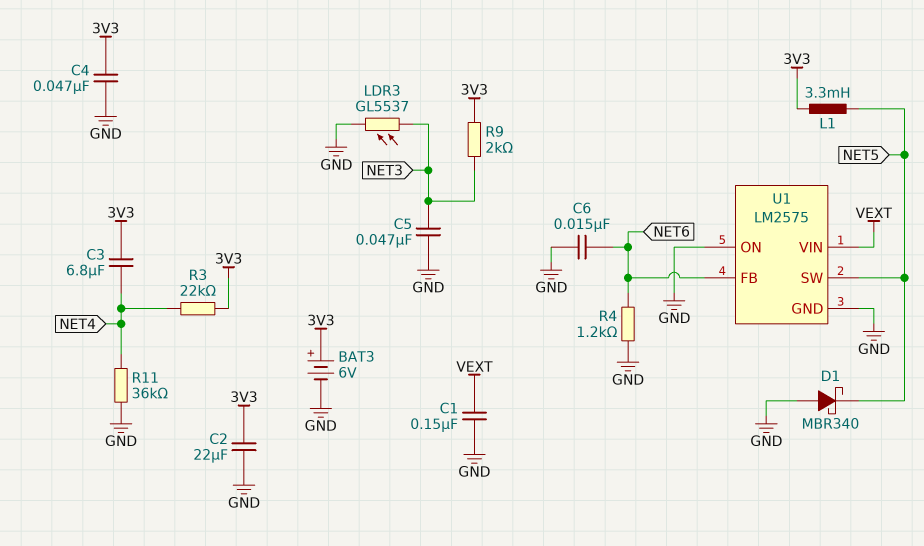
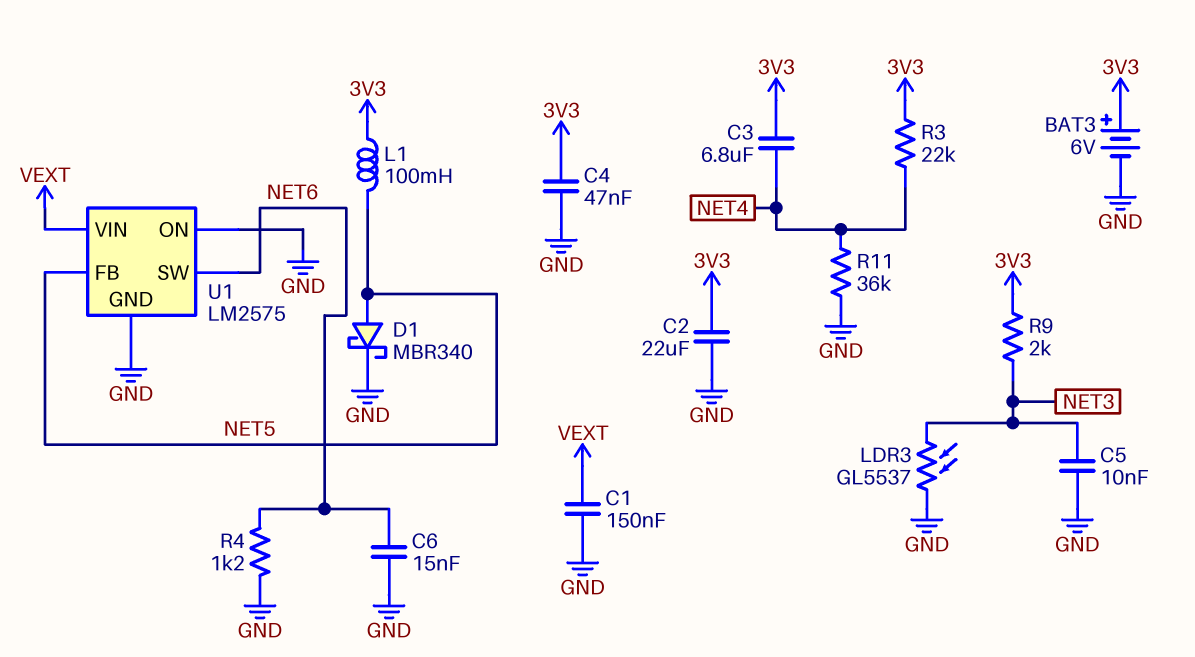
C5: 47nF (GND, NET3) -> 10nF (GND, NET3)
D1: schottky MBR340 (A GND, K NET5) -> schottky MBR340 (A NET5, K GND)
L1: 3.3mH (3V3, NET5) -> 100mH (3V3, NET5)
U1 pin FB: NET6 -> NET5
U1 pin SW: NET5 -> NET6

